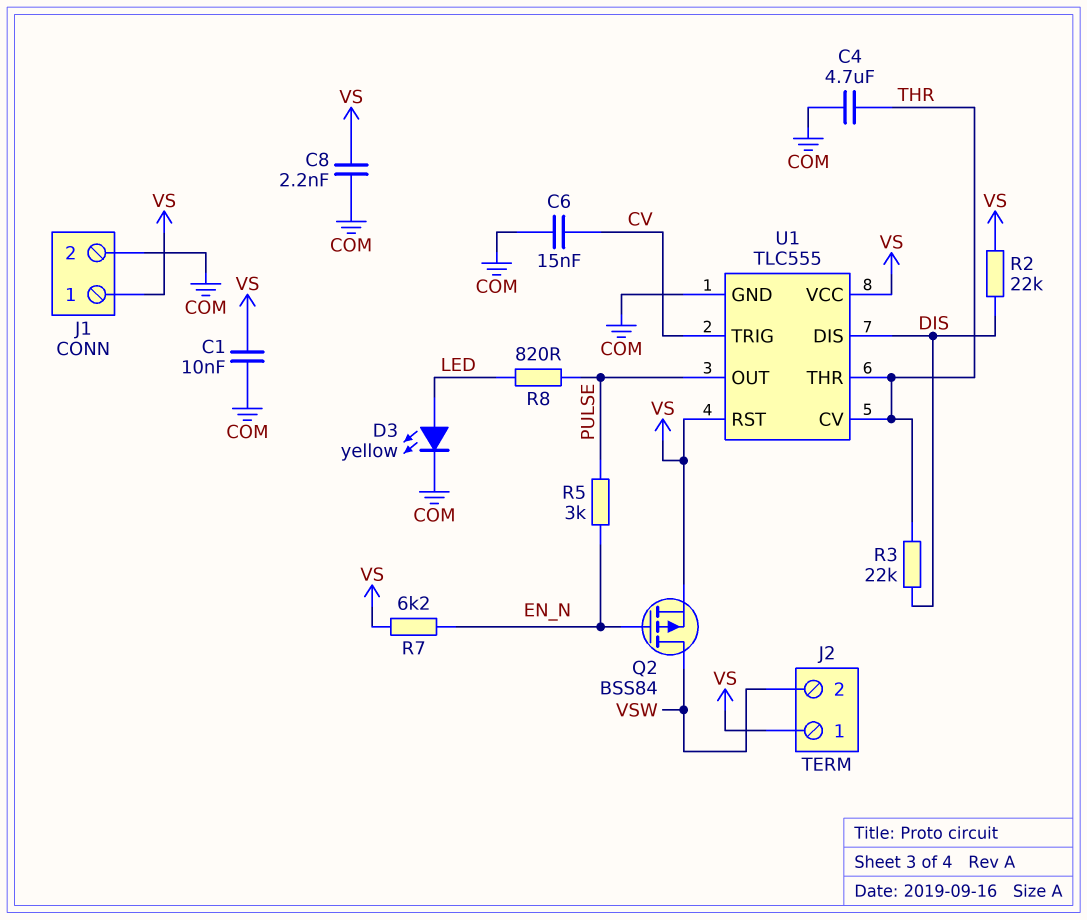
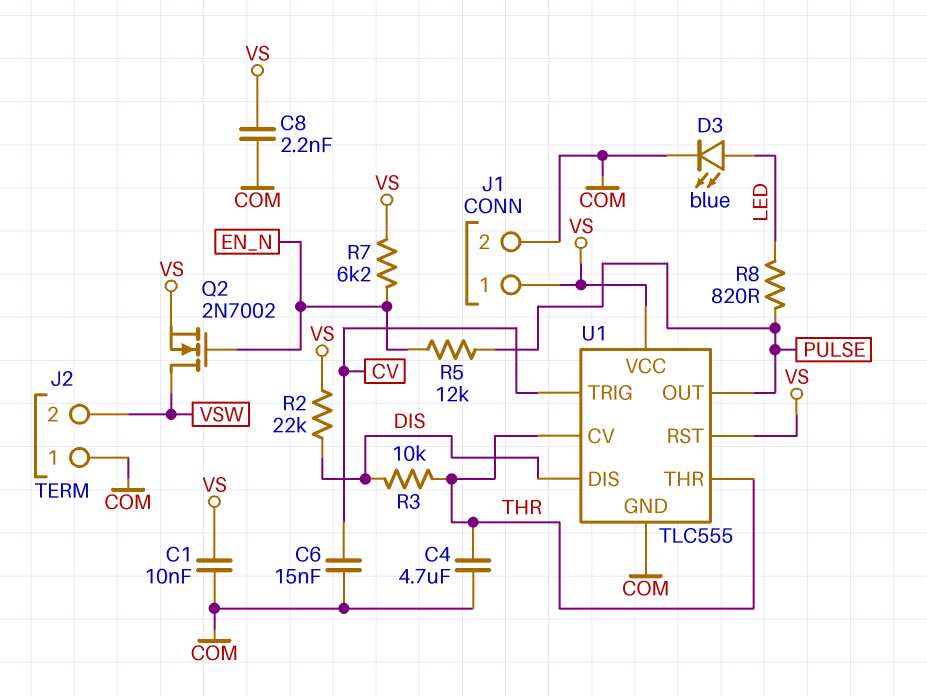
D3: LED yellow (A LED, K COM) -> LED blue (A LED, K COM)
J2 pin 1: VS -> COM
Q2: PMOS BSS84 (G EN_N, D VSW, S VS) -> NMOS 2N7002 (G EN_N, D VSW, S VS)
R3: 22k (DIS, THR) -> 10k (DIS, THR)
R5: 3k (EN_N, PULSE) -> 12k (EN_N, PULSE)

